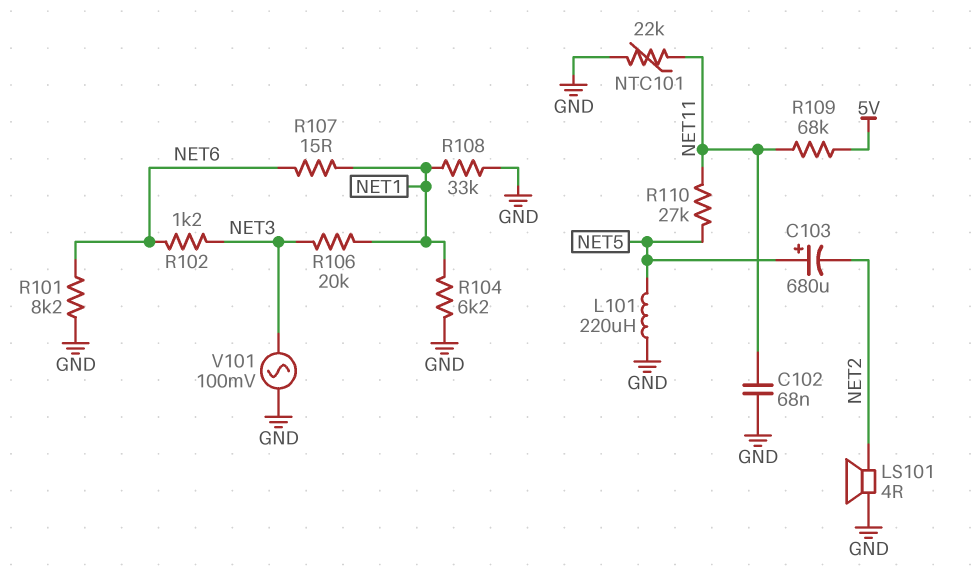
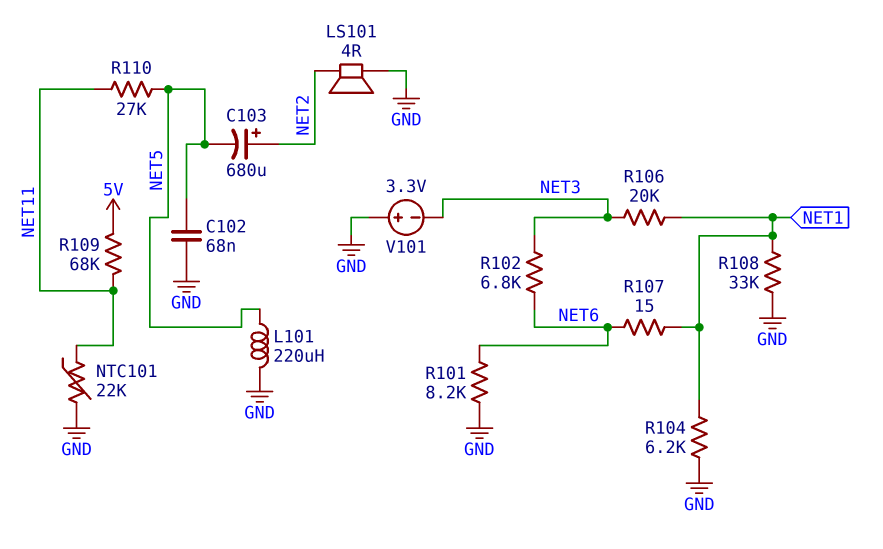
C102: 68nF (GND, NET11) -> 68nF (GND, NET5)
C103: 680uF (plus NET5, minus NET2) -> 680uF (plus NET2, minus NET5)
R102: 1.2k (NET3, NET6) -> 6.8k (NET3, NET6)
V101: AC 100mV (GND, NET3) -> 3.3V (plus GND, minus NET3)

